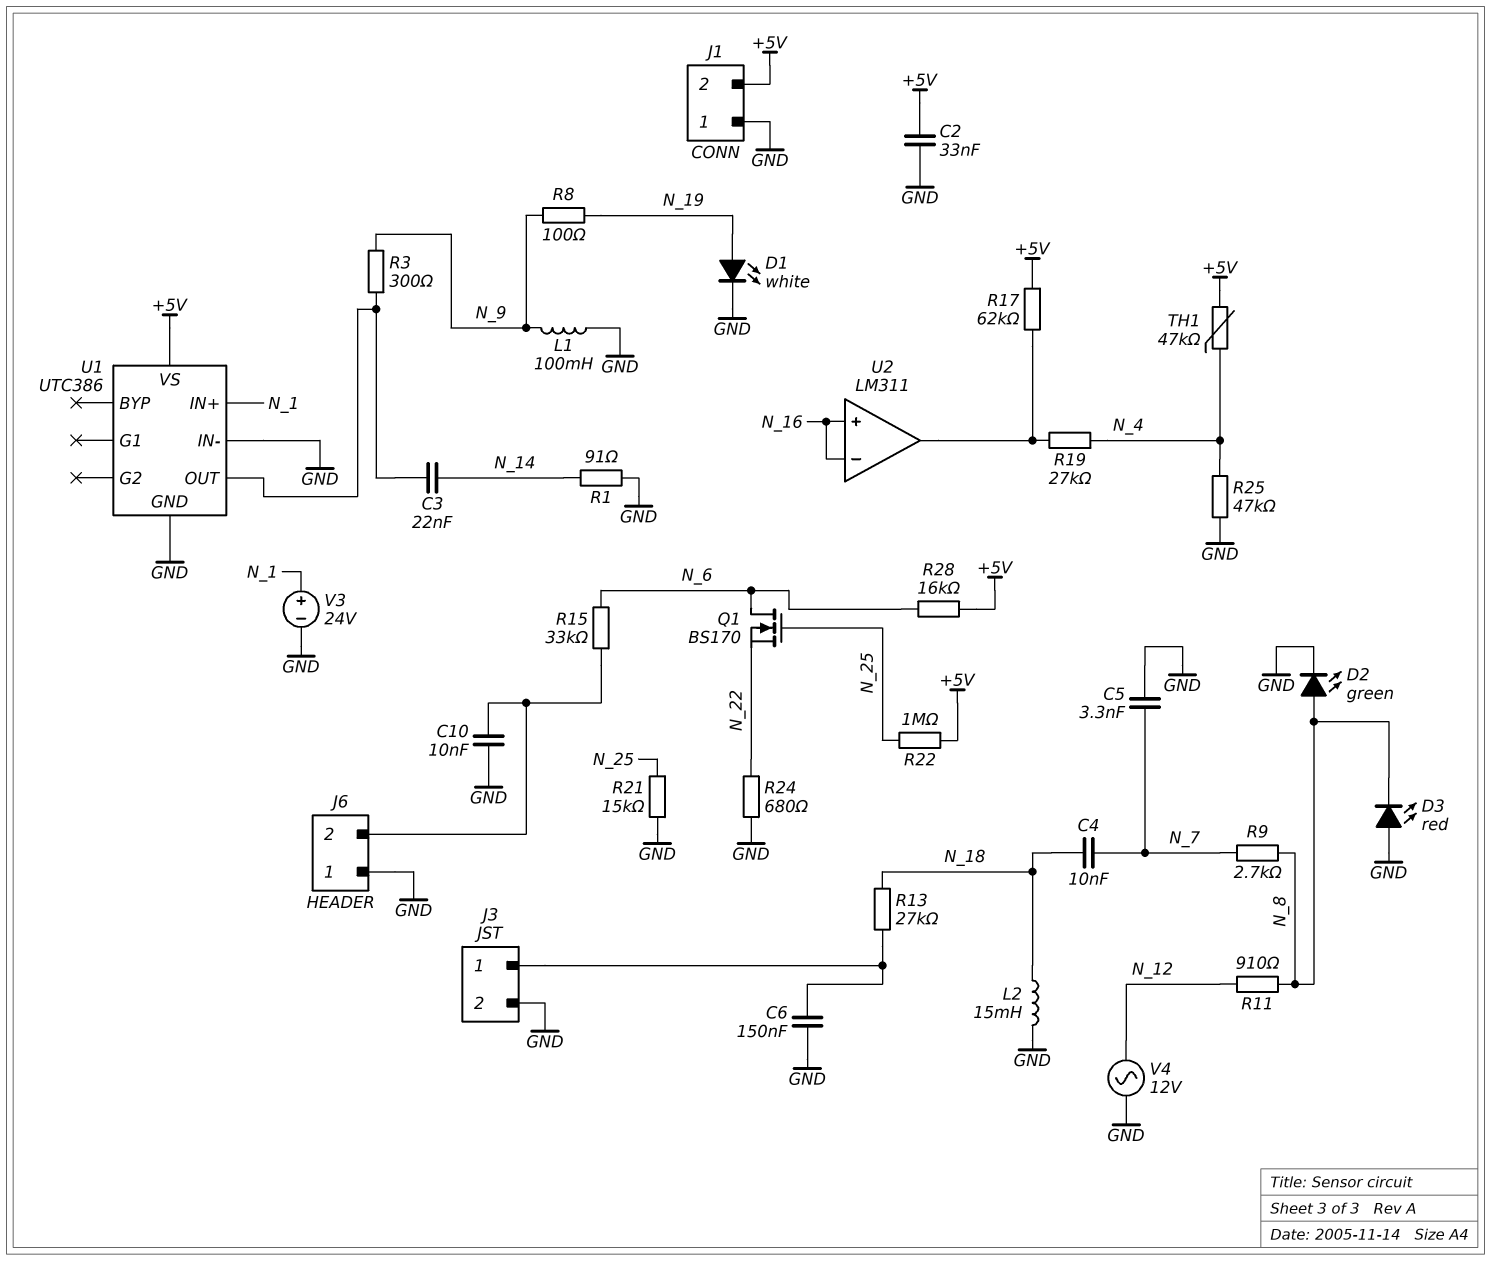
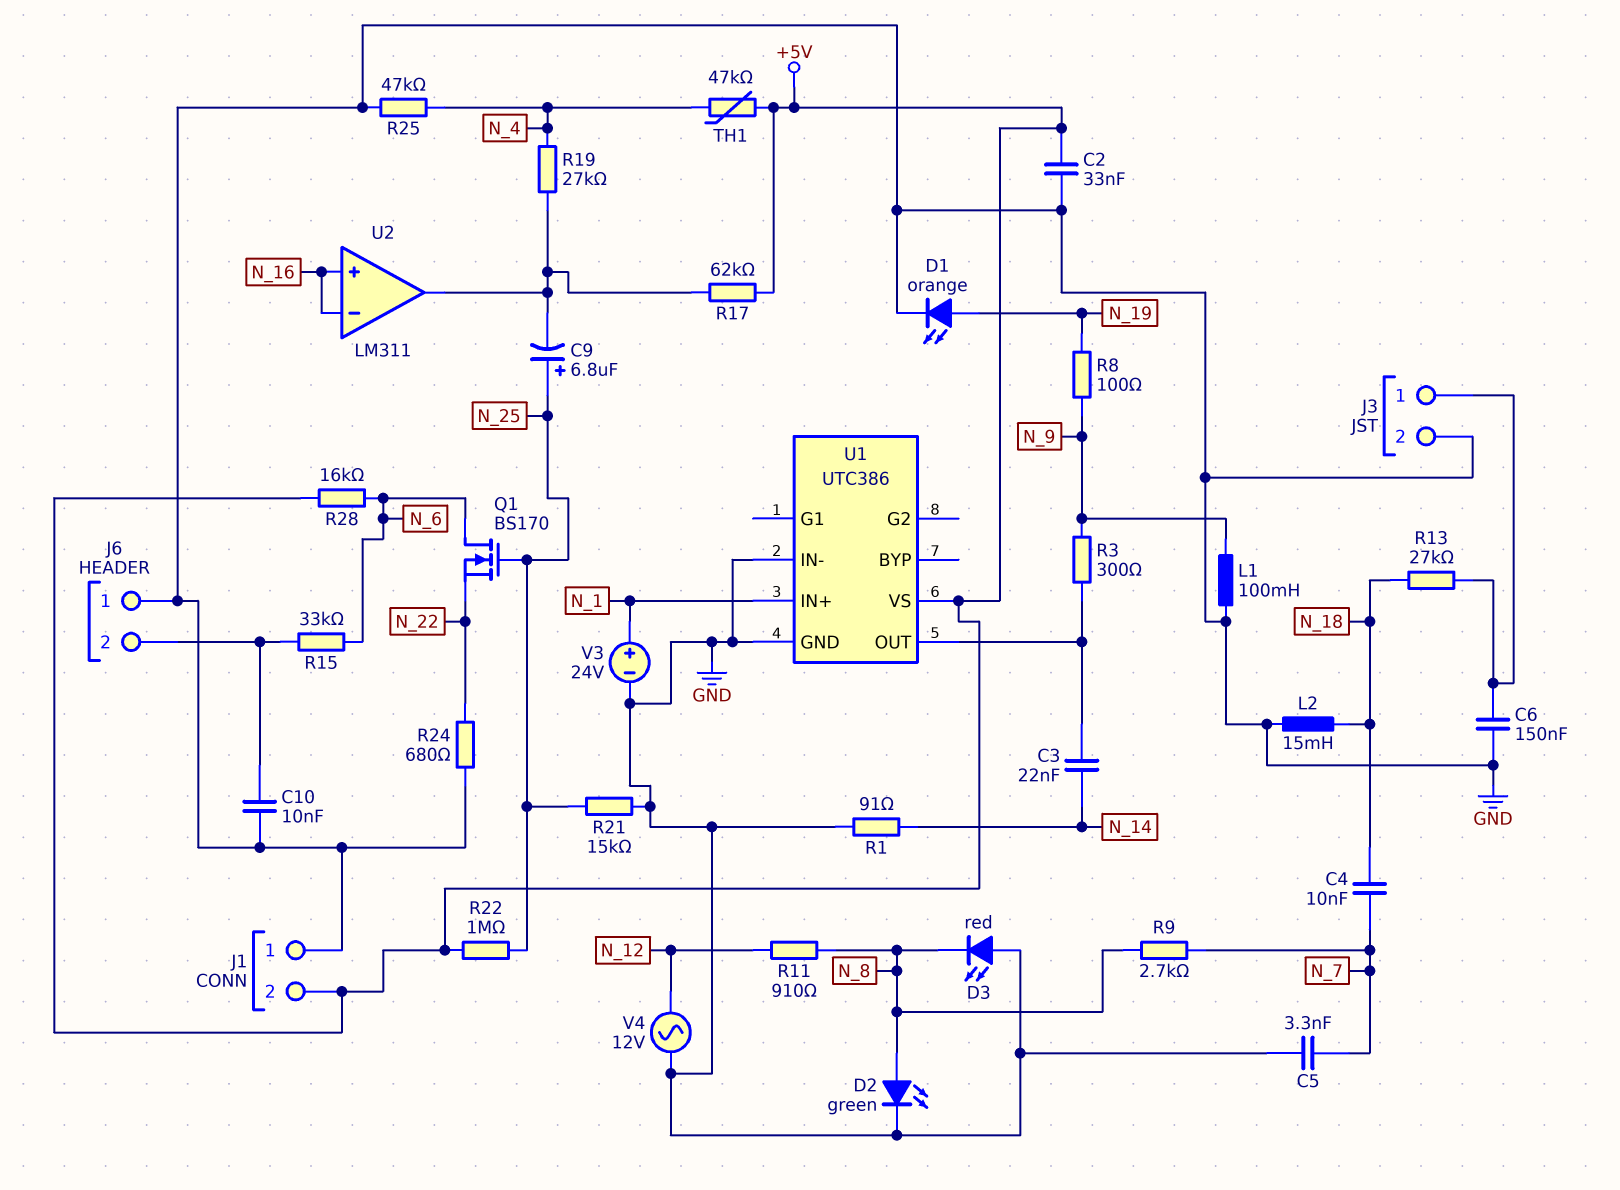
C9: none -> 6.8uF (plus N_25, minus U2/out)
D1: LED white (A N_19, K GND) -> LED orange (A N_19, K GND)

